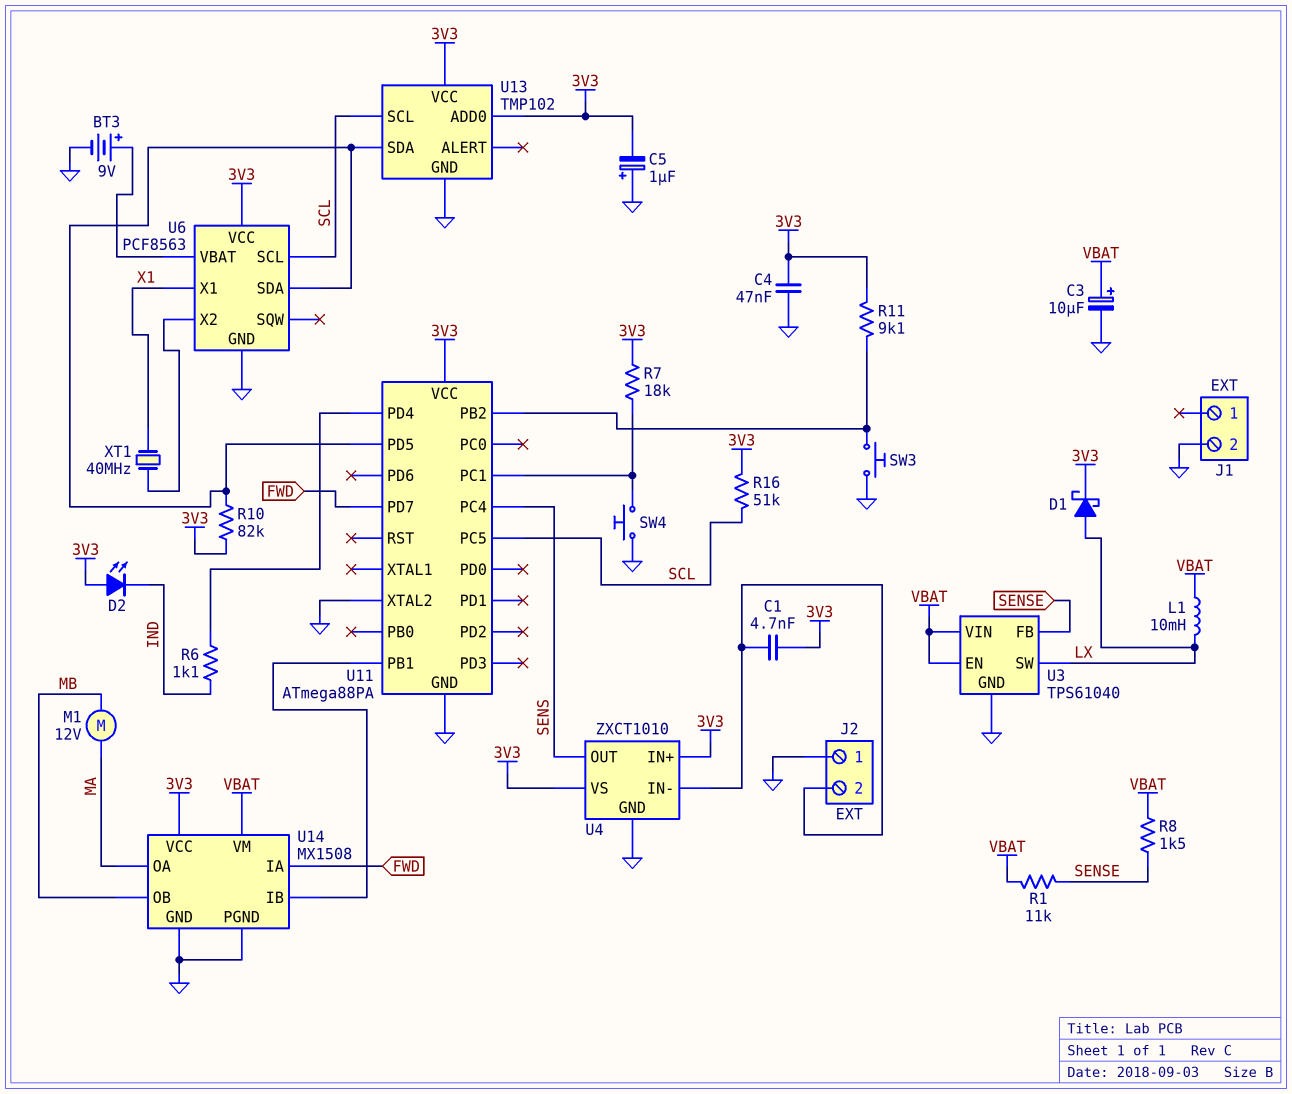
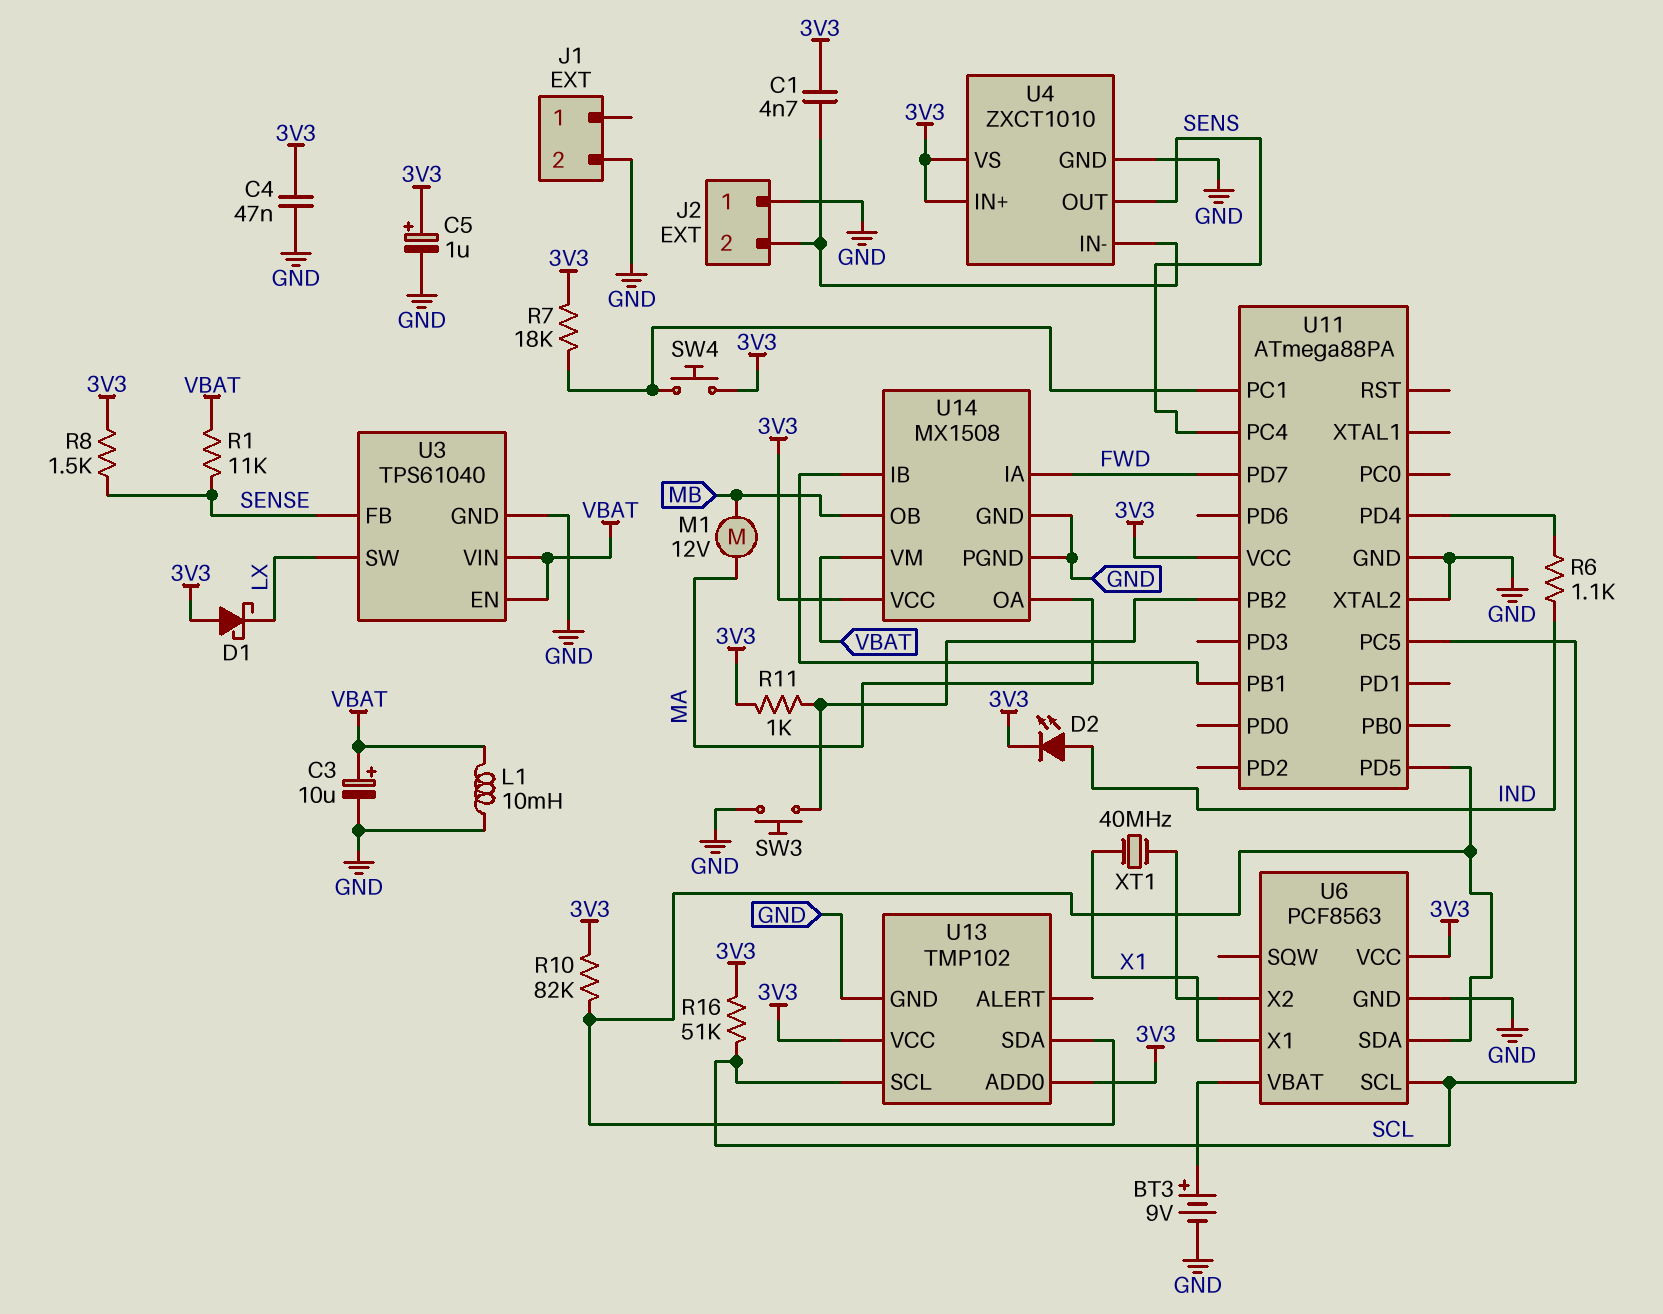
C5: 1uF (plus GND, minus 3V3) -> 1uF (plus 3V3, minus GND)
D1: schottky (A LX, K 3V3) -> schottky (A 3V3, K LX)
D2: LED (A 3V3, K IND) -> LED (A IND, K 3V3)
L1: 10mH (LX, VBAT) -> 10mH (GND, VBAT)
R8: 1.5k (SENSE, VBAT) -> 1.5k (3V3, SENSE)
R11: 9.1k (3V3, U11/PB2) -> 1k (3V3, U11/PB2)
SW4: button (GND, U11/PC1) -> button (3V3, U11/PC1)

